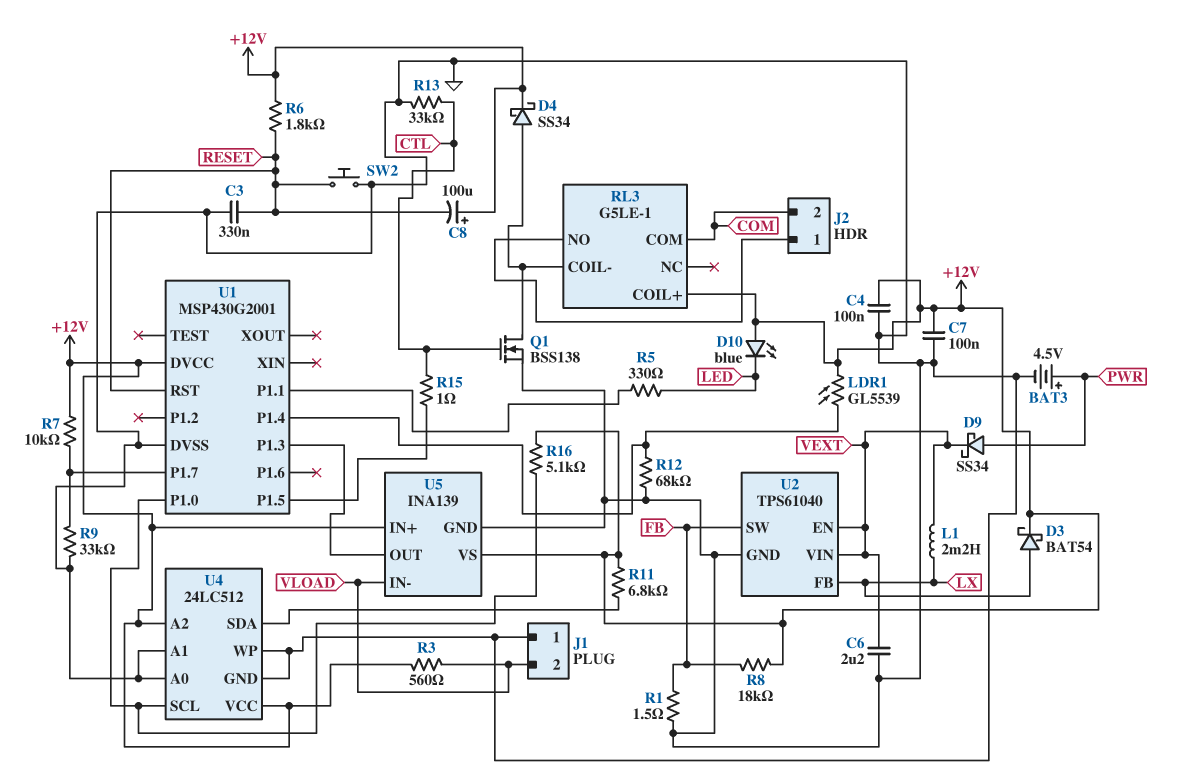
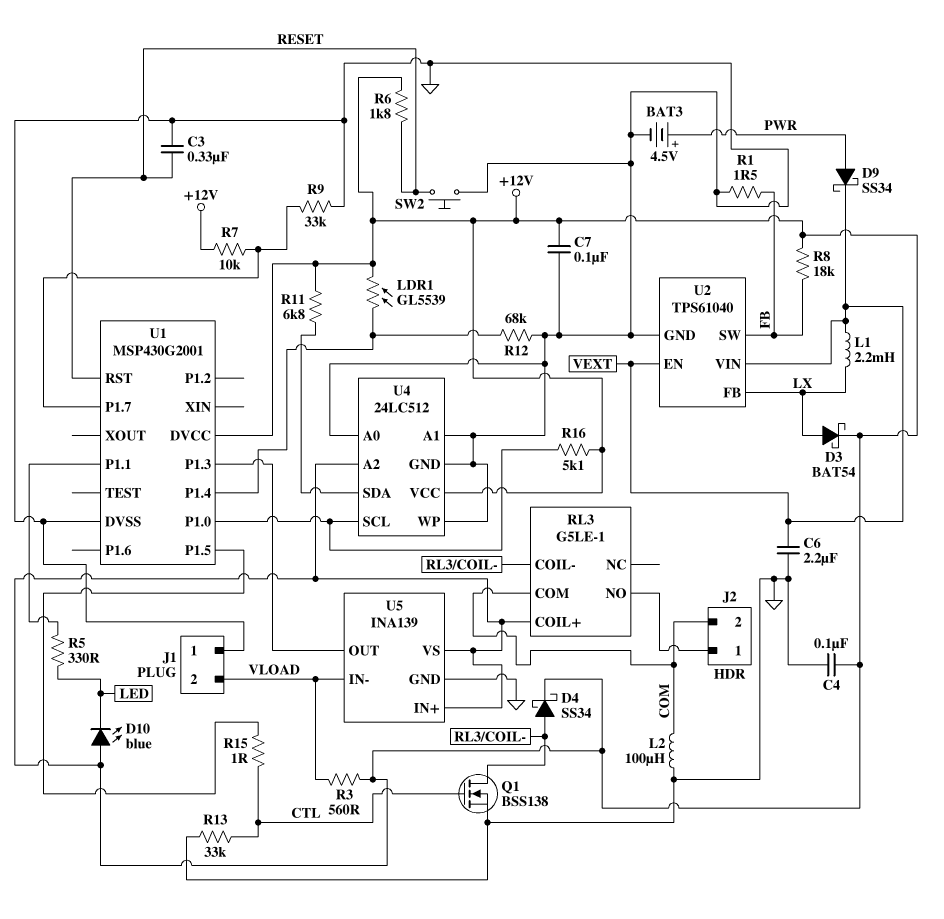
C8: 100uF (plus +12V, minus RESET) -> none
L2: none -> 100uH (COM, GND)

